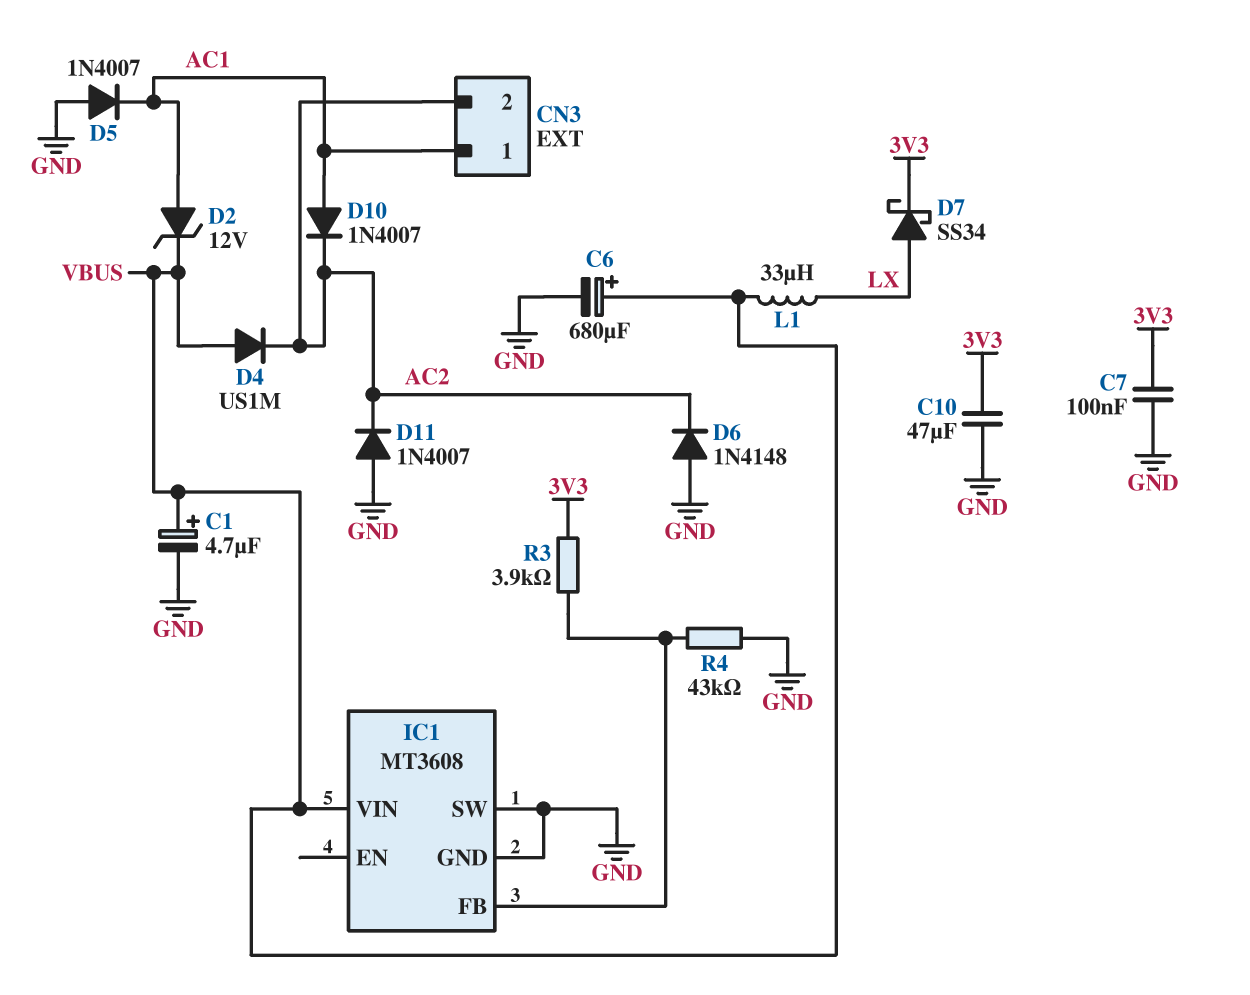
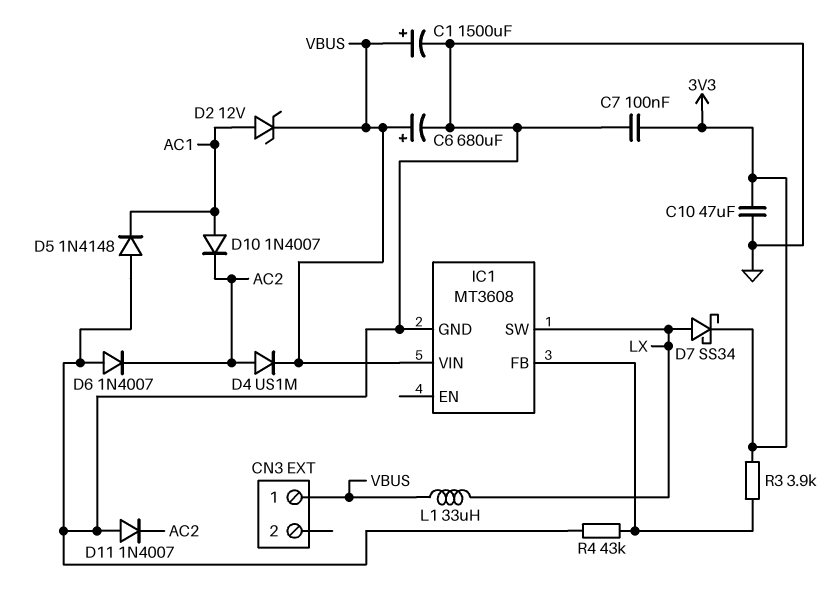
C1: 4.7uF (plus VBUS, minus GND) -> 1500uF (plus VBUS, minus GND)
CN3 pin 1: AC1 -> VBUS
CN3 pin 2: AC2 -> none
D4: diode US1M (A VBUS, K AC2) -> diode US1M (A AC2, K VBUS)
D5: diode 1N4007 (A GND, K AC1) -> diode 1N4148 (A GND, K AC1)
D6: diode 1N4148 (A GND, K AC2) -> diode 1N4007 (A GND, K AC2)
IC1 pin SW: GND -> LX

